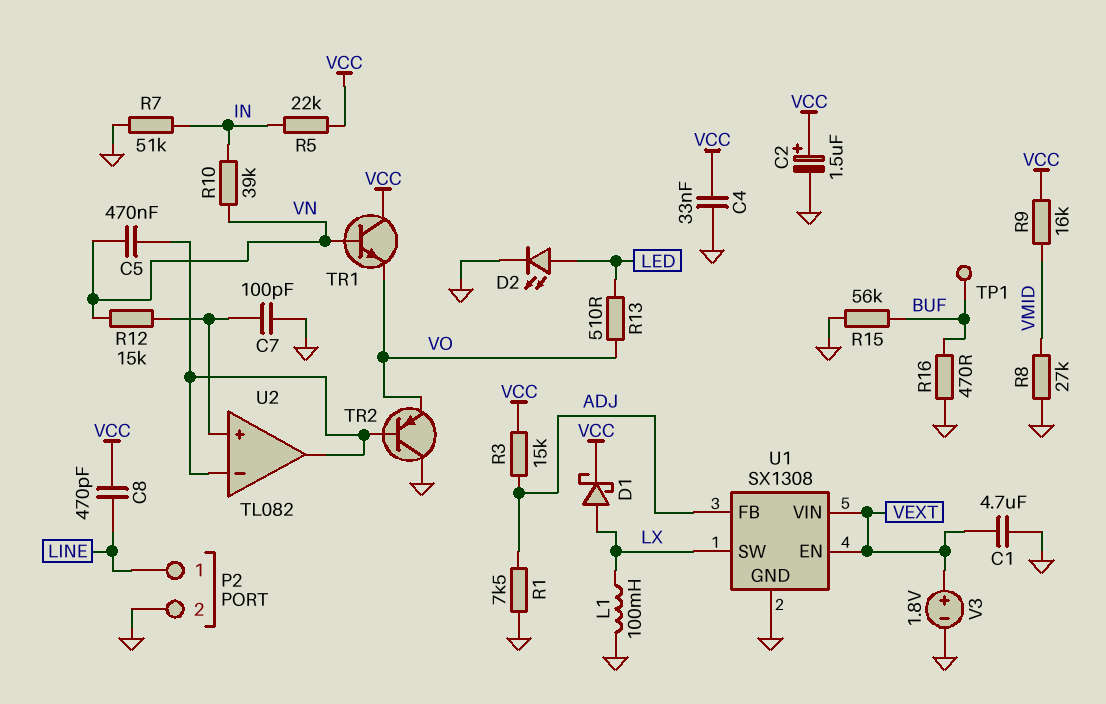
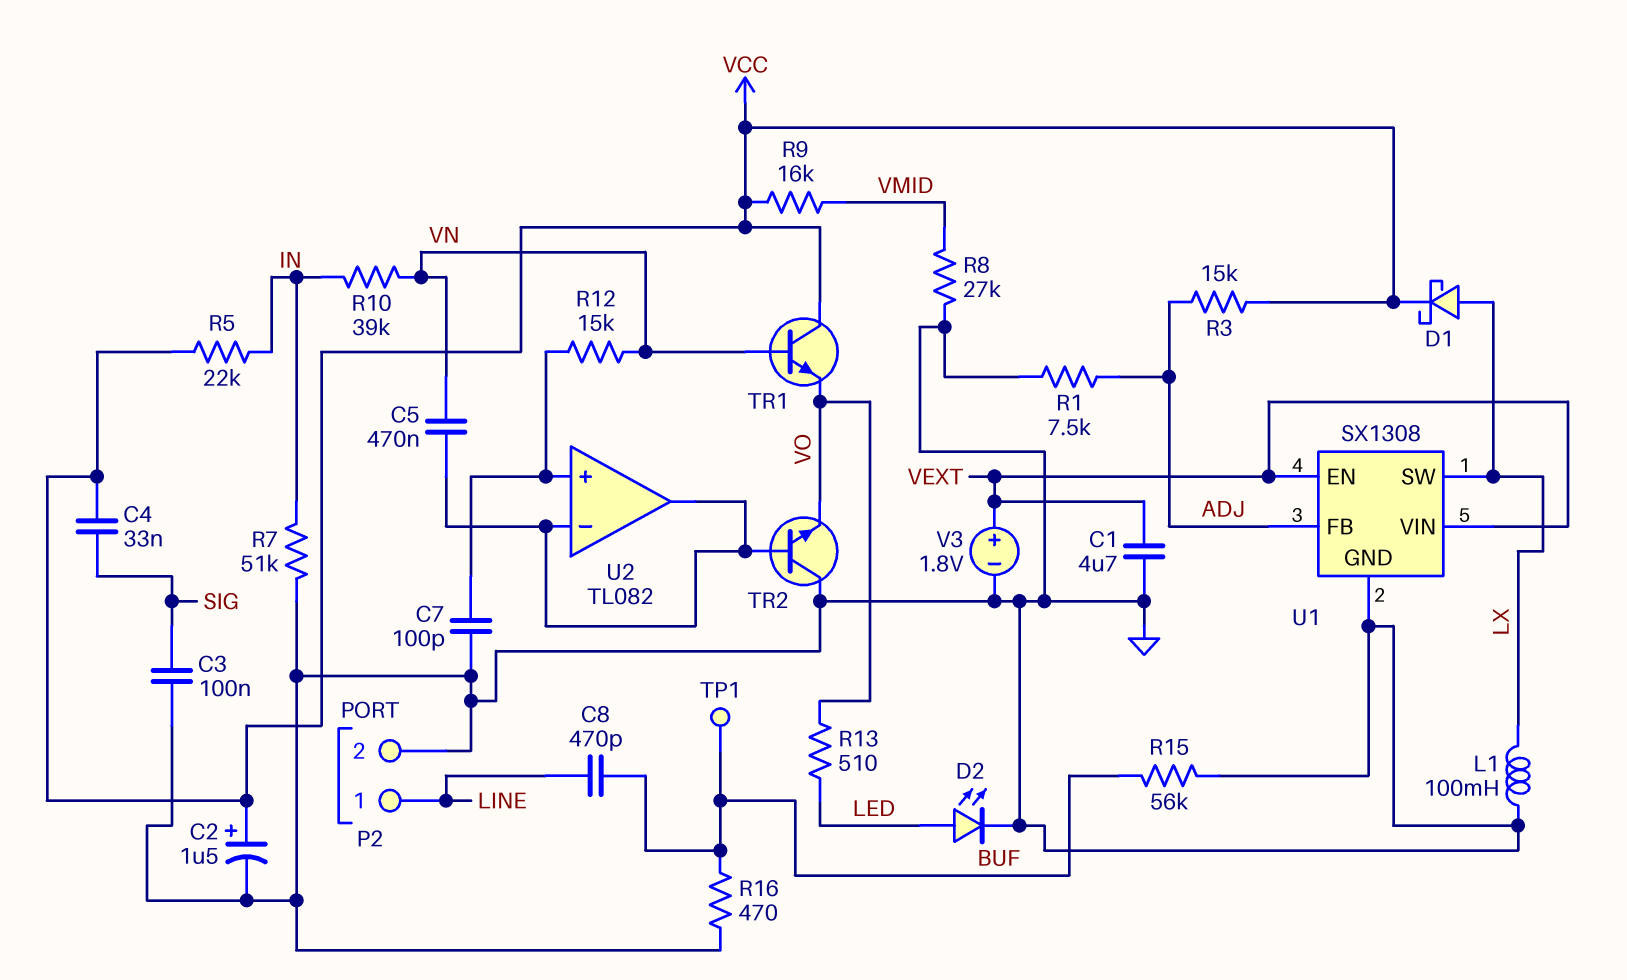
C3: none -> 100nF (GND, SIG)
C4: 33nF (GND, VCC) -> 33nF (SIG, VCC)
C8: 470pF (LINE, VCC) -> 470pF (BUF, LINE)
TR2: PNP (B U2/in-, C GND, E VO) -> NPN (B U2/in-, C GND, E VO)

